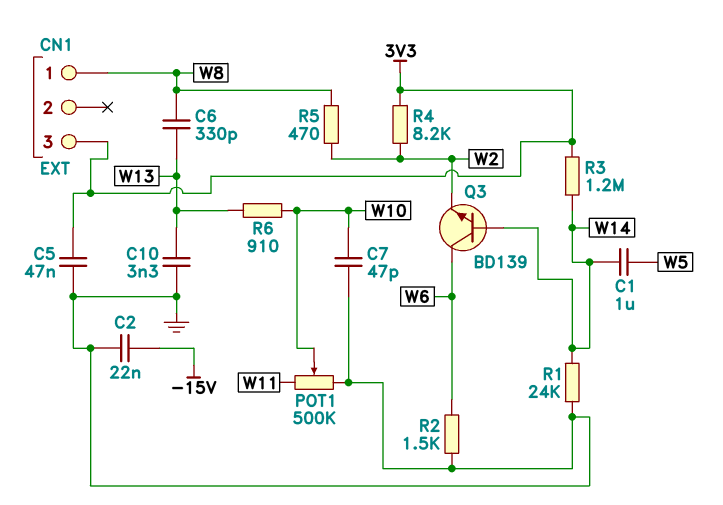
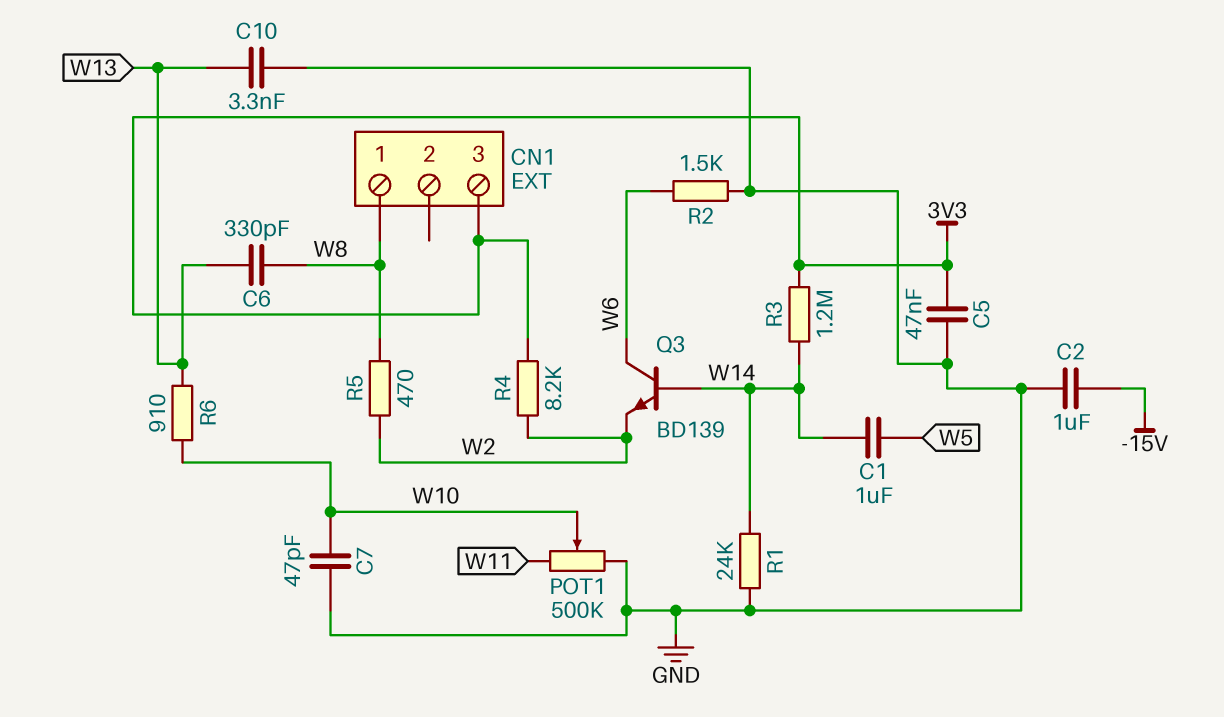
C2: 22nF (-15V, GND) -> 1uF (-15V, GND)

